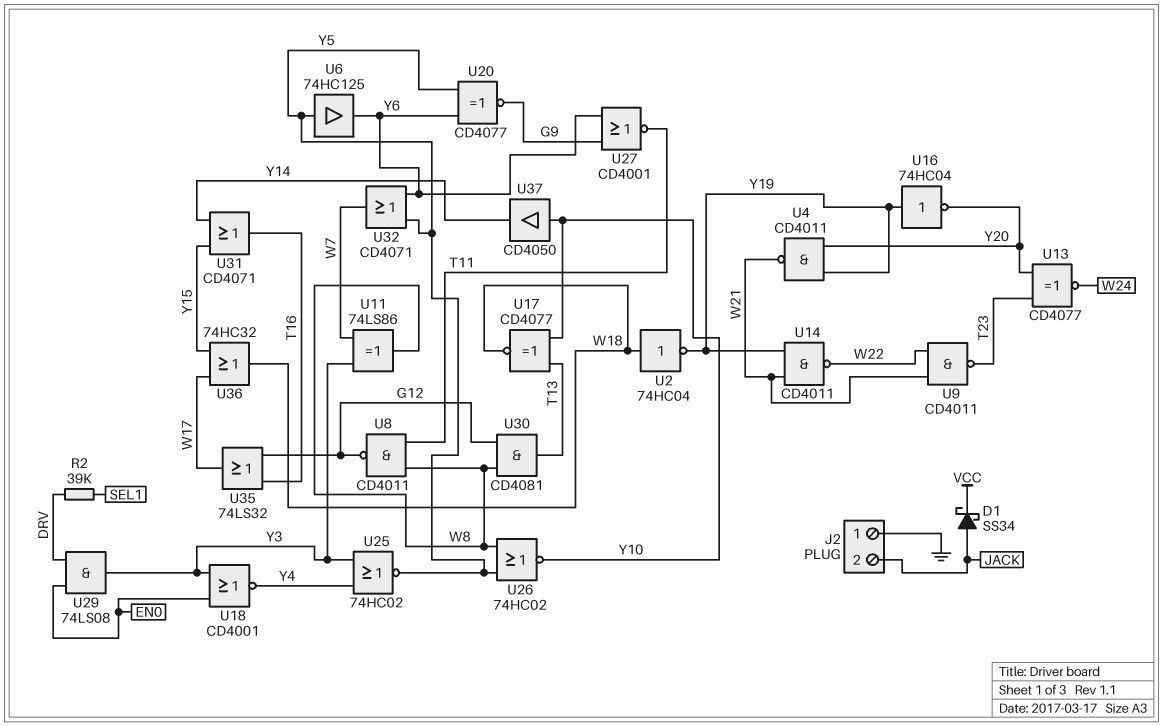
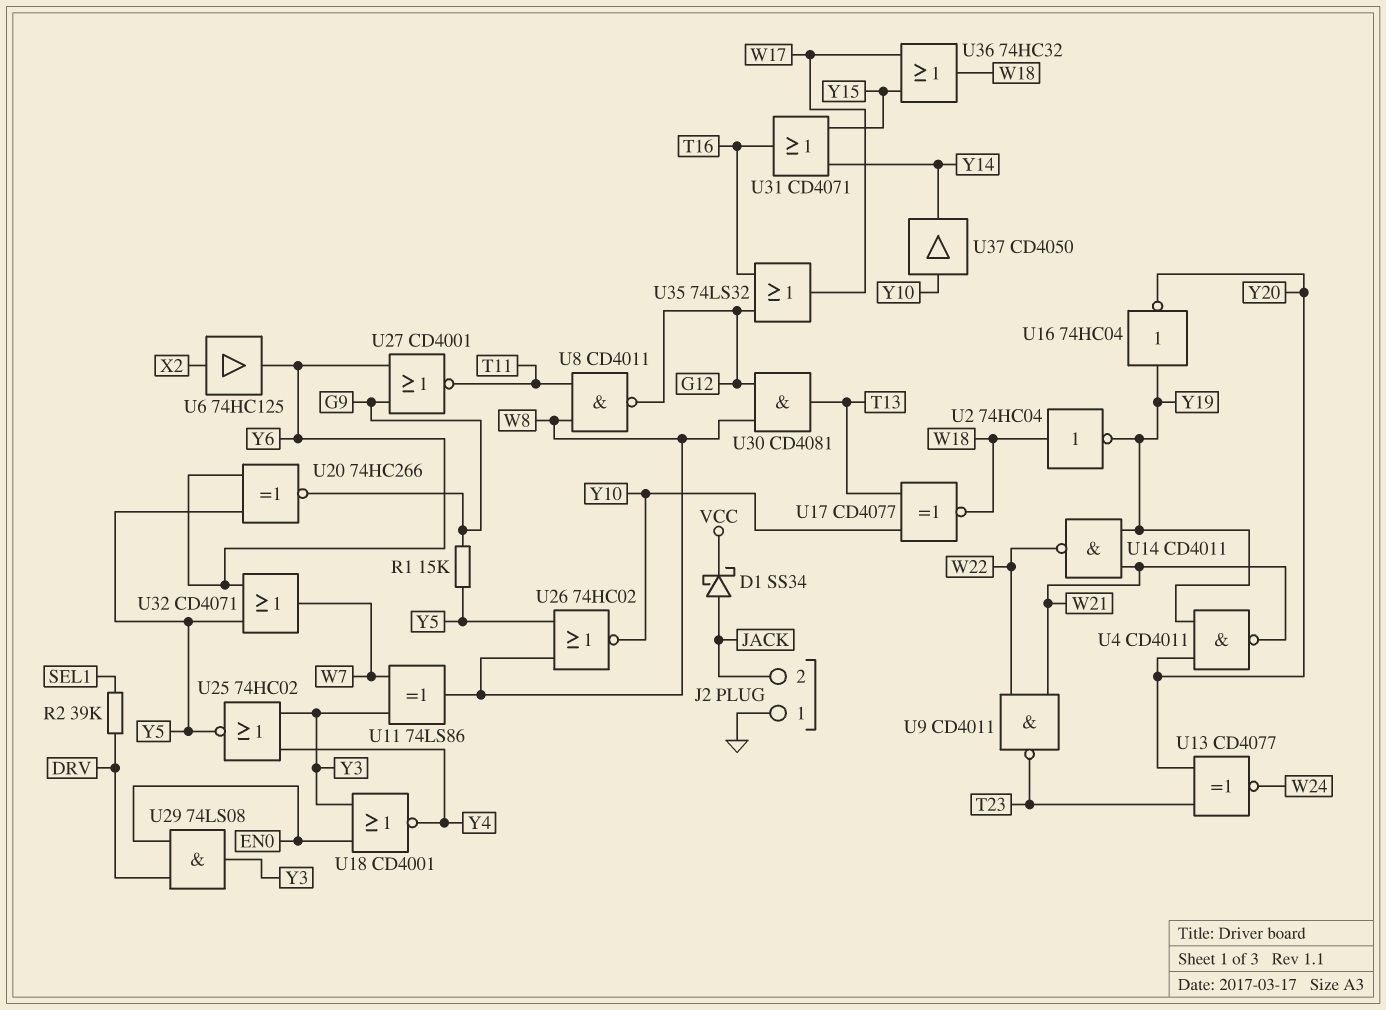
R1: none -> 15k (G9, Y5)
U6: buffer 74HC125 (in Y5, out Y6) -> buffer 74HC125 (in X2, out Y6)
U20: XNOR CD4077 (in Y5, in Y6, out G9) -> XNOR 74HC266 (in Y5, in Y6, out G9)

